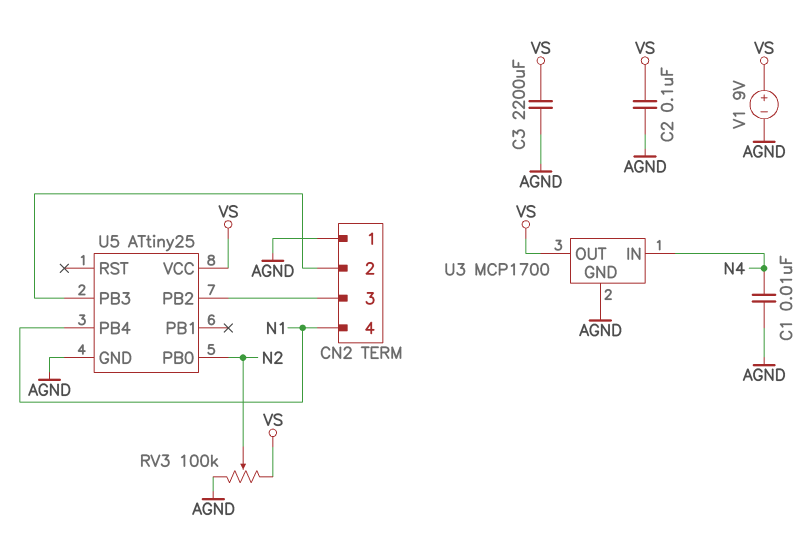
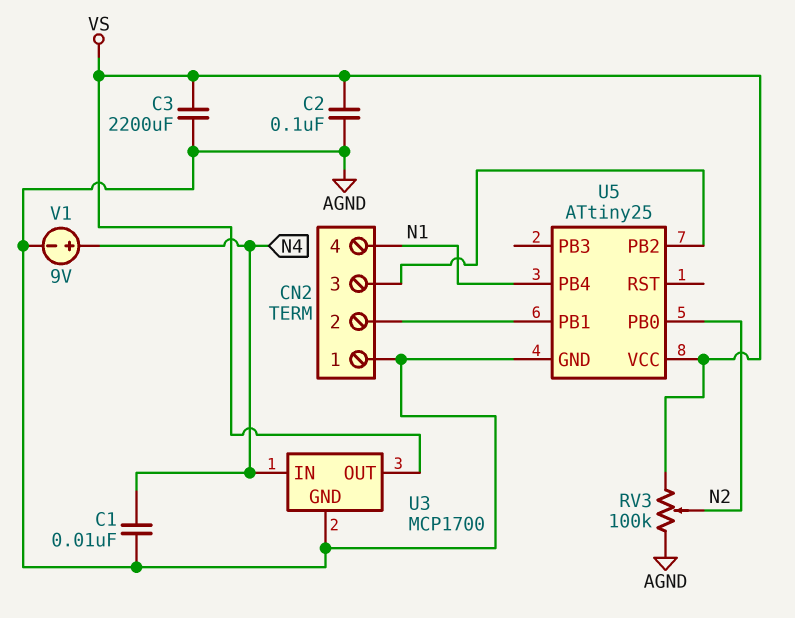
U5 pin PB1: none -> CN2/2
U5 pin PB3: CN2/2 -> none
V1: 9V (plus VS, minus AGND) -> 9V (plus N4, minus AGND)

